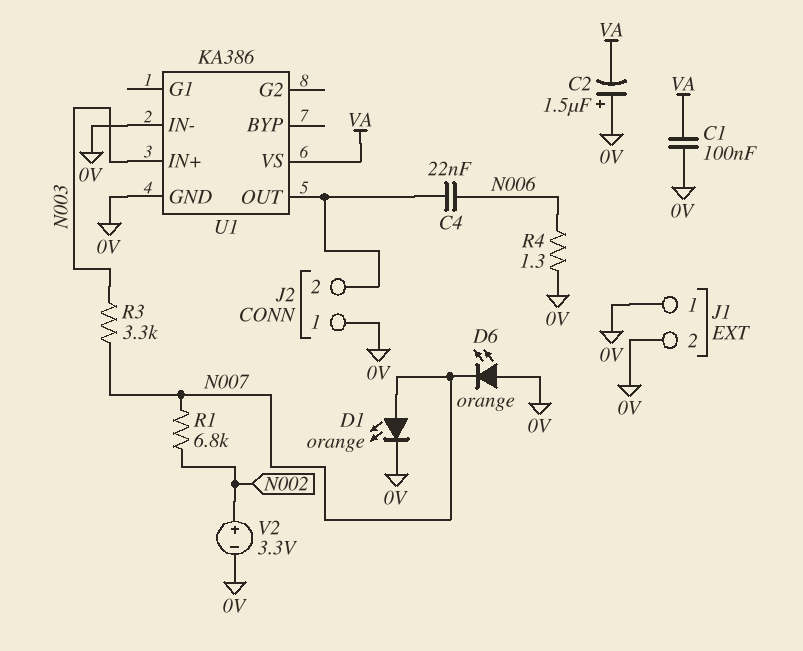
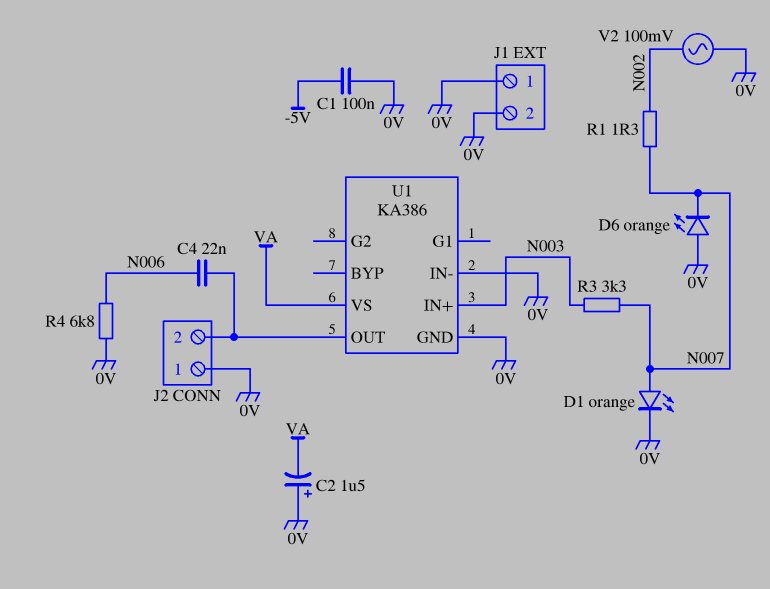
C1: 100nF (0V, VA) -> 100nF (-5V, 0V)
R1: 6.8k (N002, N007) -> 1.3 (N002, N007)
R4: 1.3 (0V, N006) -> 6.8k (0V, N006)
V2: 3.3V (plus N002, minus 0V) -> AC 100mV (0V, N002)

